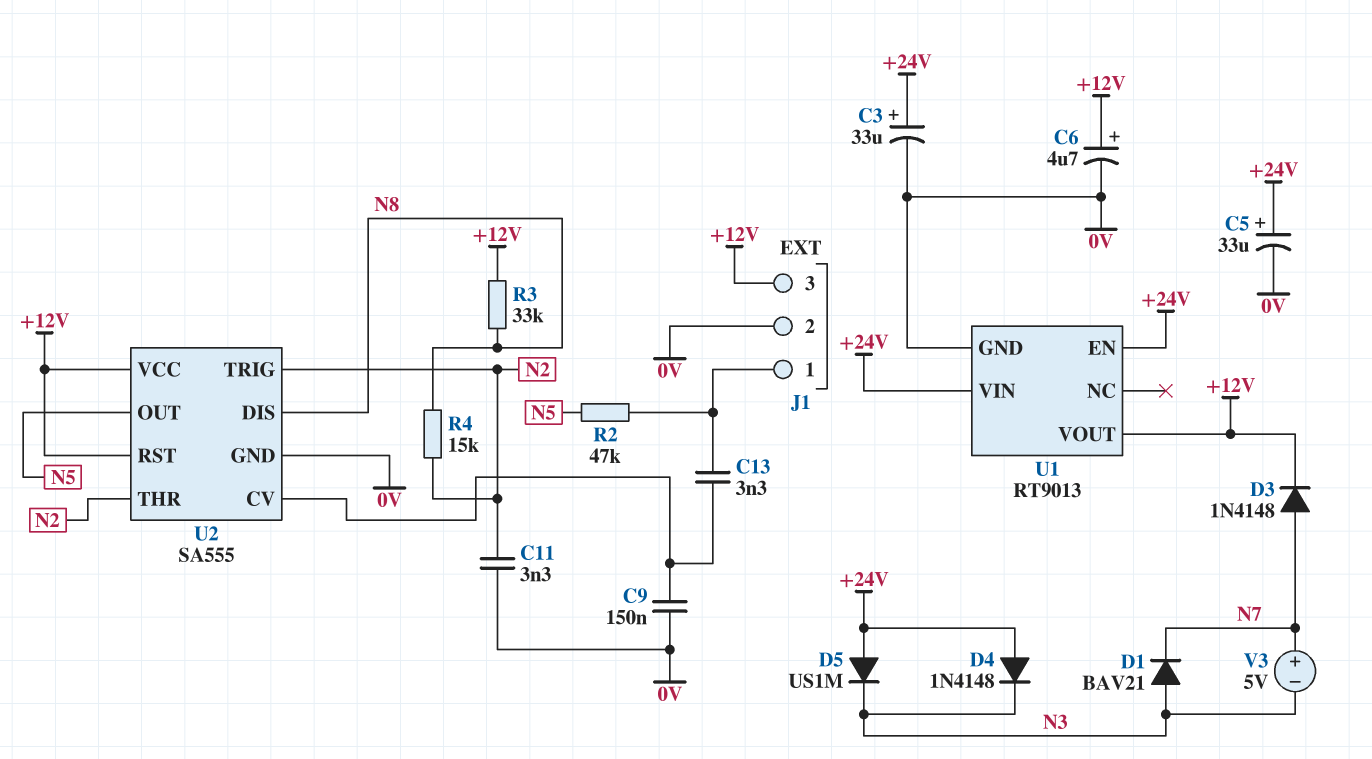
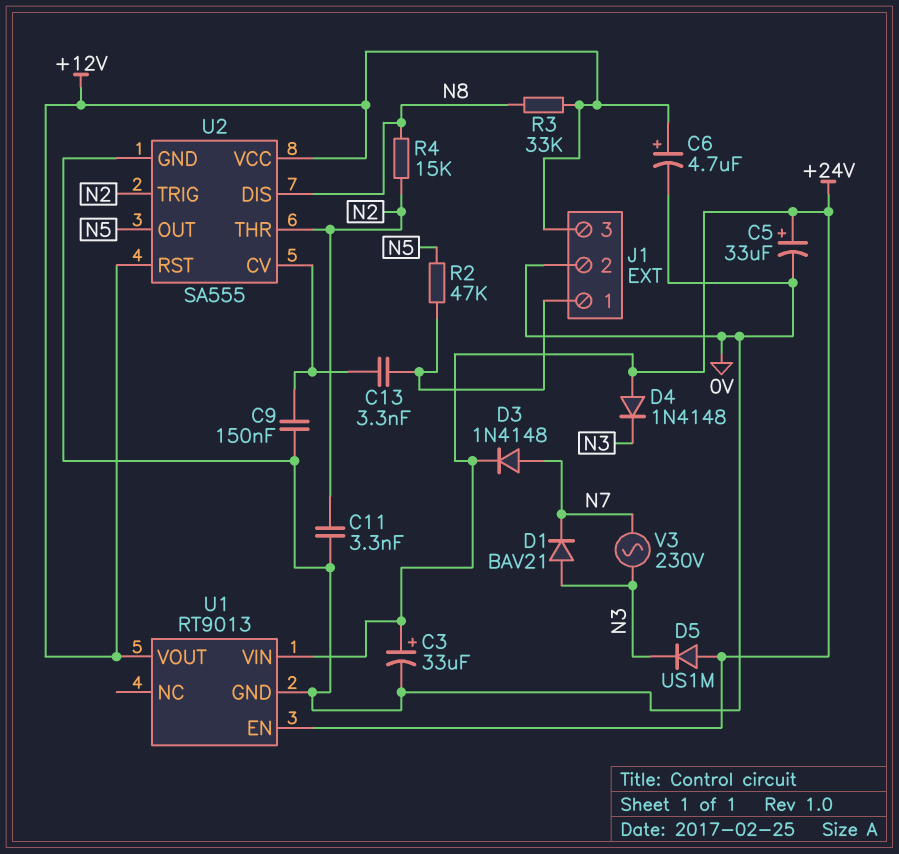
D3: diode 1N4148 (A N7, K +12V) -> diode 1N4148 (A N7, K +24V)
V3: 5V (plus N7, minus N3) -> AC 230V (N3, N7)

